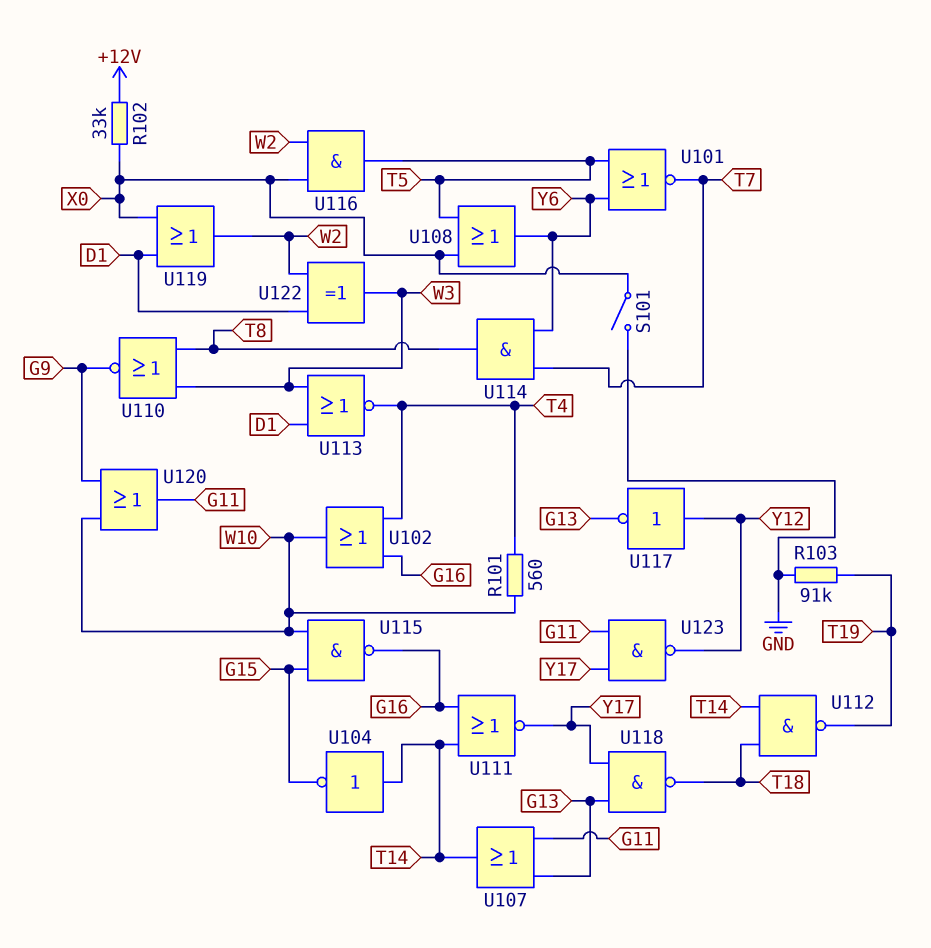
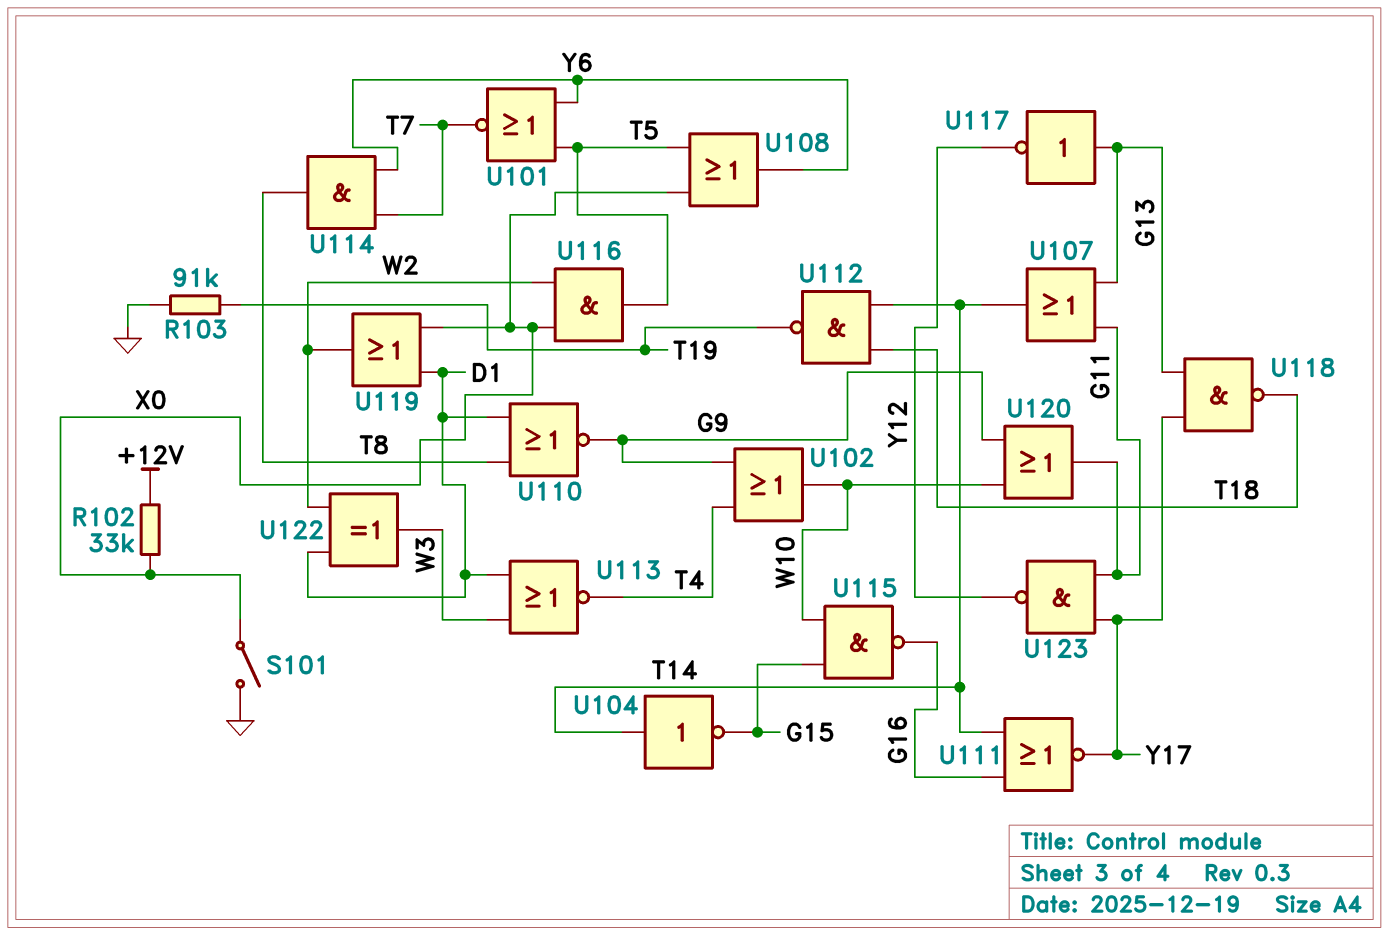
R101: 560 (T4, W10) -> none
U102: OR (in G16, in T4, out W10) -> OR (in G9, in T4, out W10)
U110: NOR (in T8, in W3, out G9) -> NOR (in D1, in T8, out G9)
U117: NOT (in Y12, out G13) -> NOT (in G13, out Y12)

